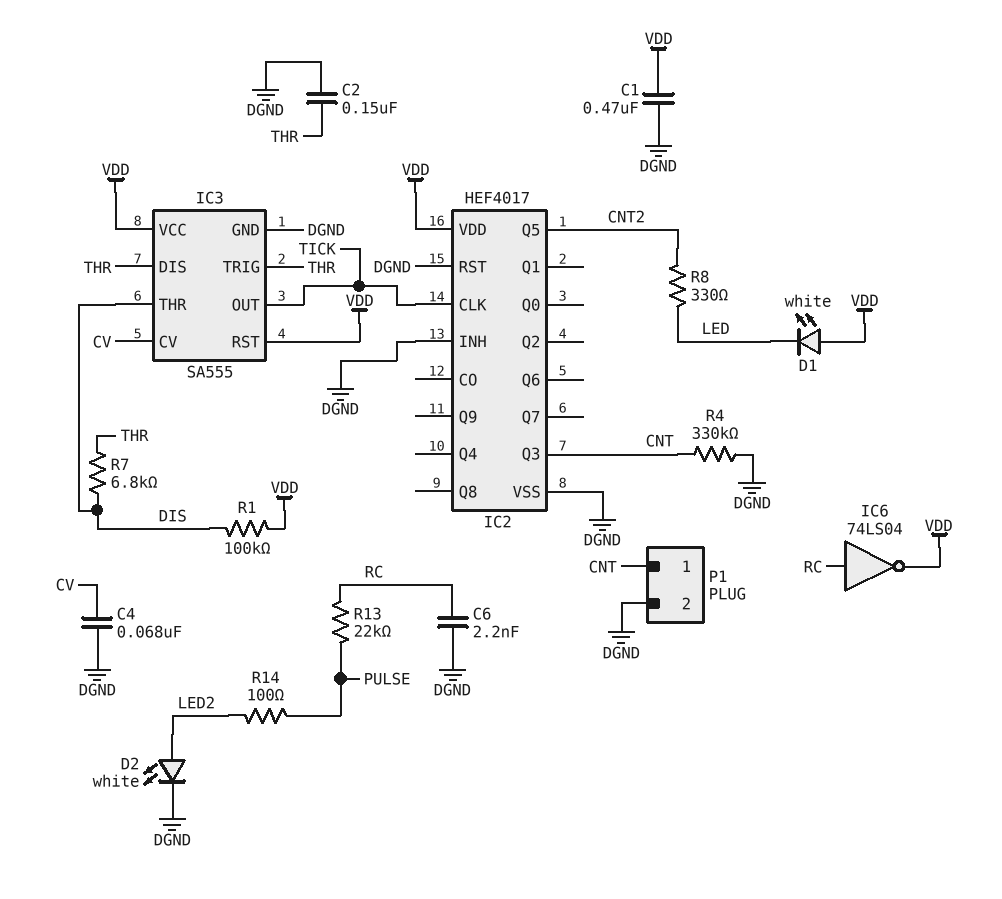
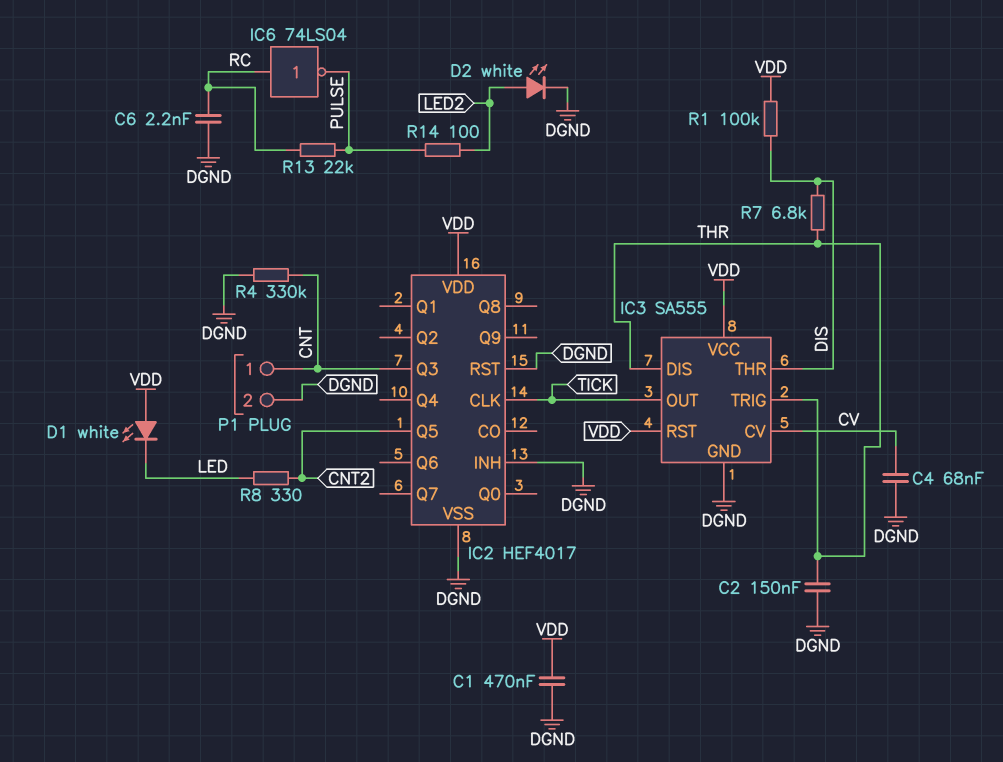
IC6: NOT 74LS04 (in RC, out VDD) -> NOT 74LS04 (in RC, out PULSE)

